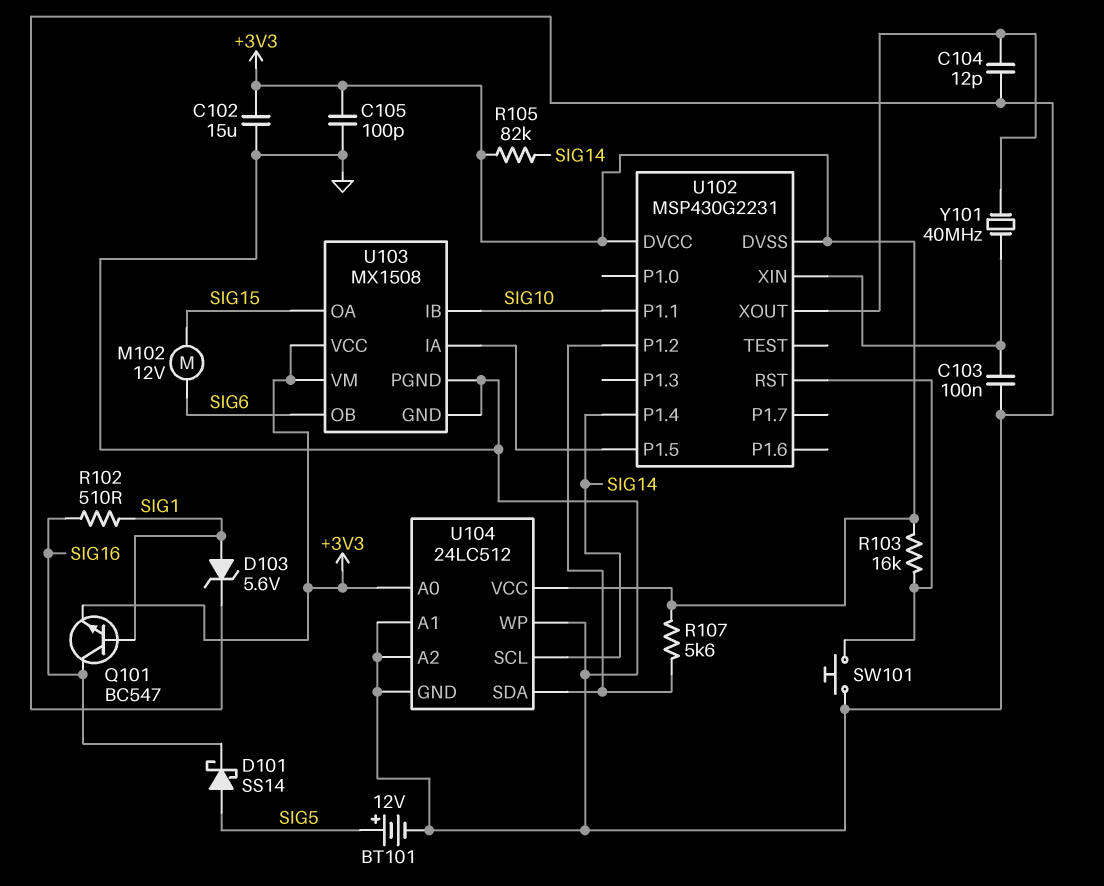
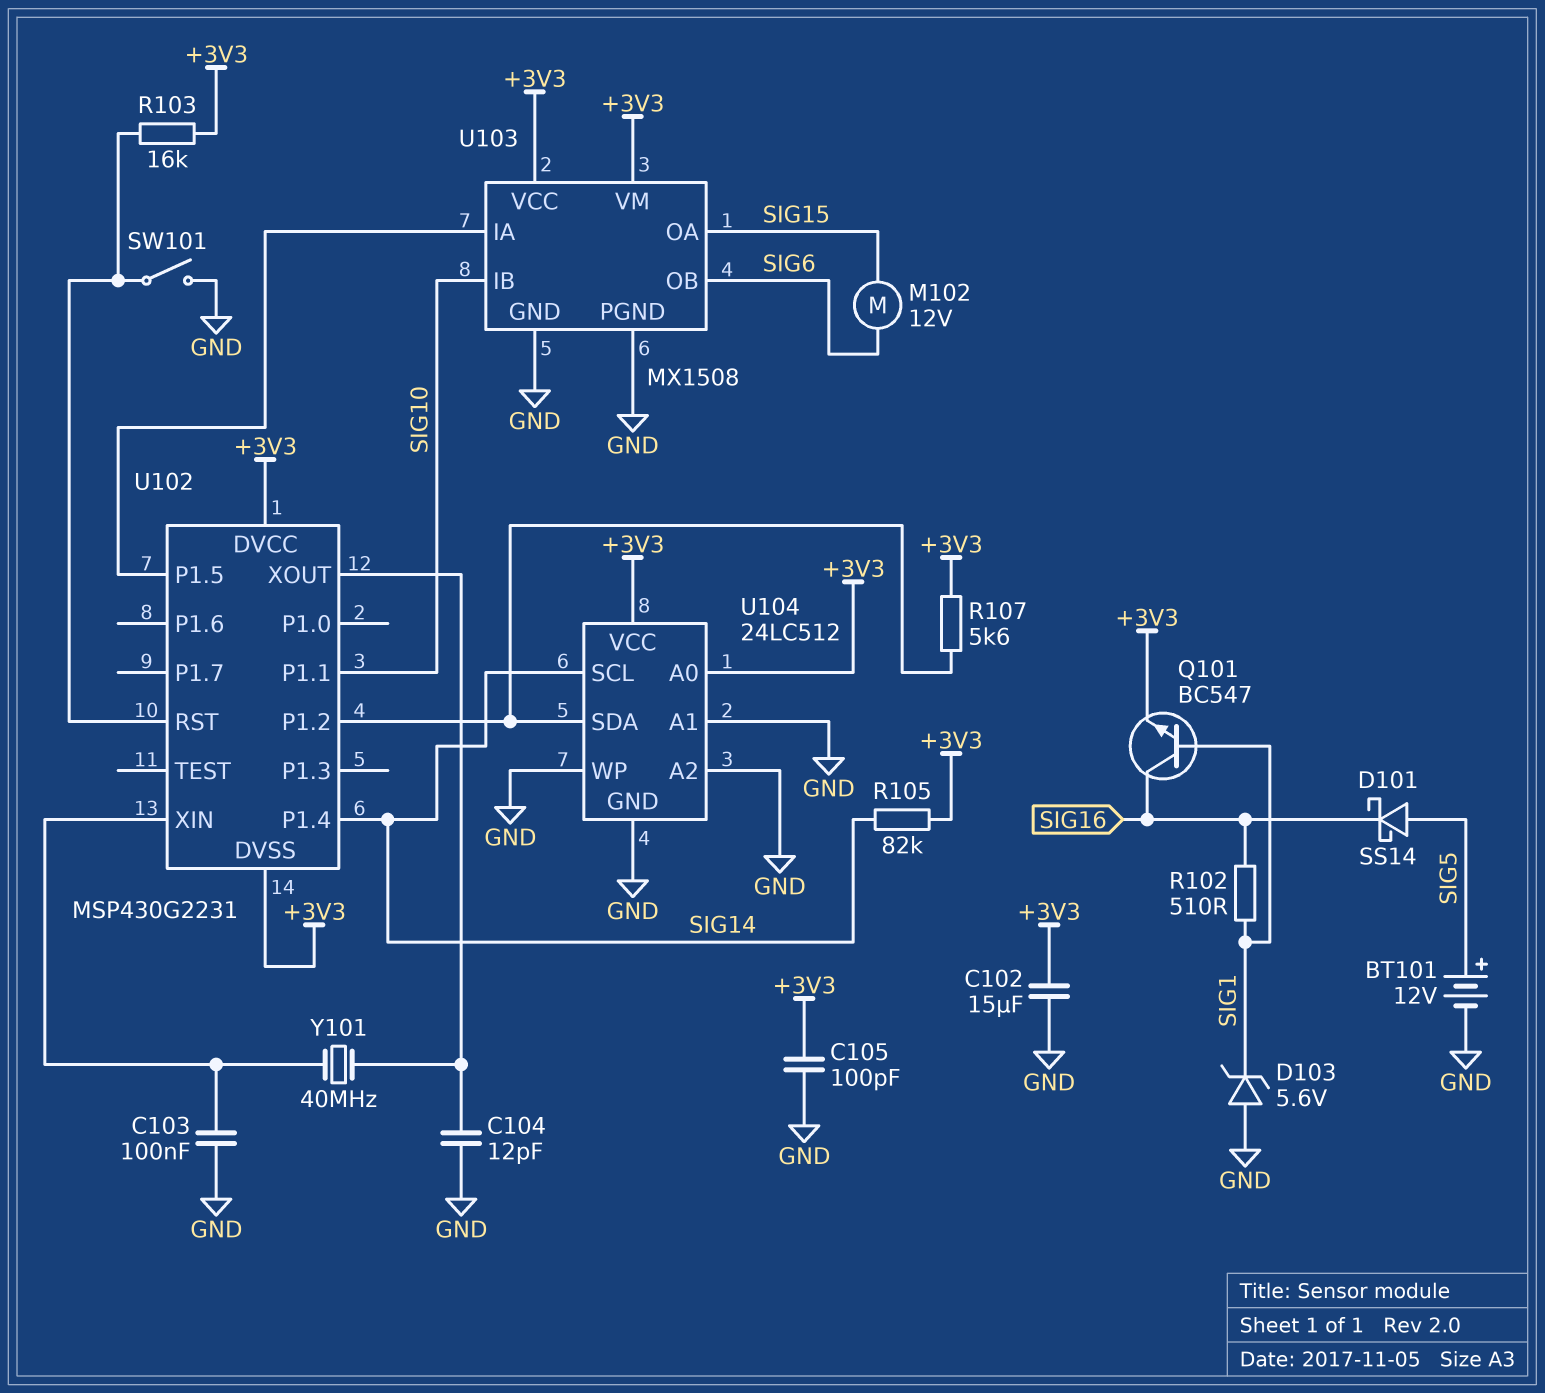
D103: zener 5.6V (A SIG1, K GND) -> zener 5.6V (A GND, K SIG1)
SW101: button (GND, U102/RST) -> switch (GND, U102/RST)

